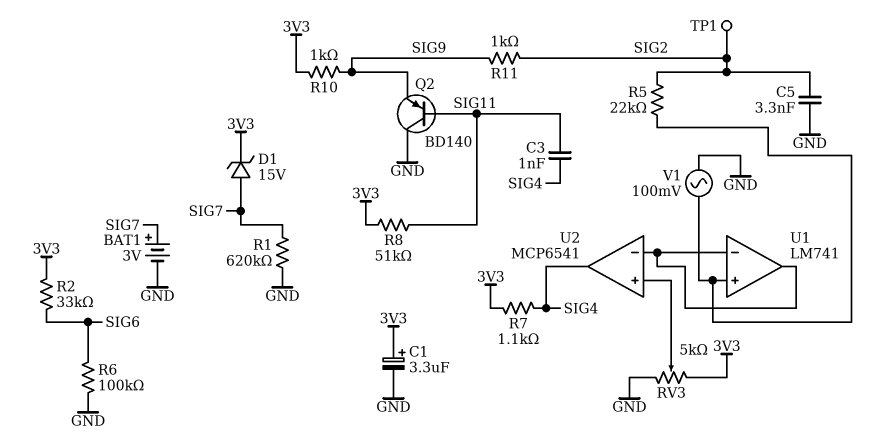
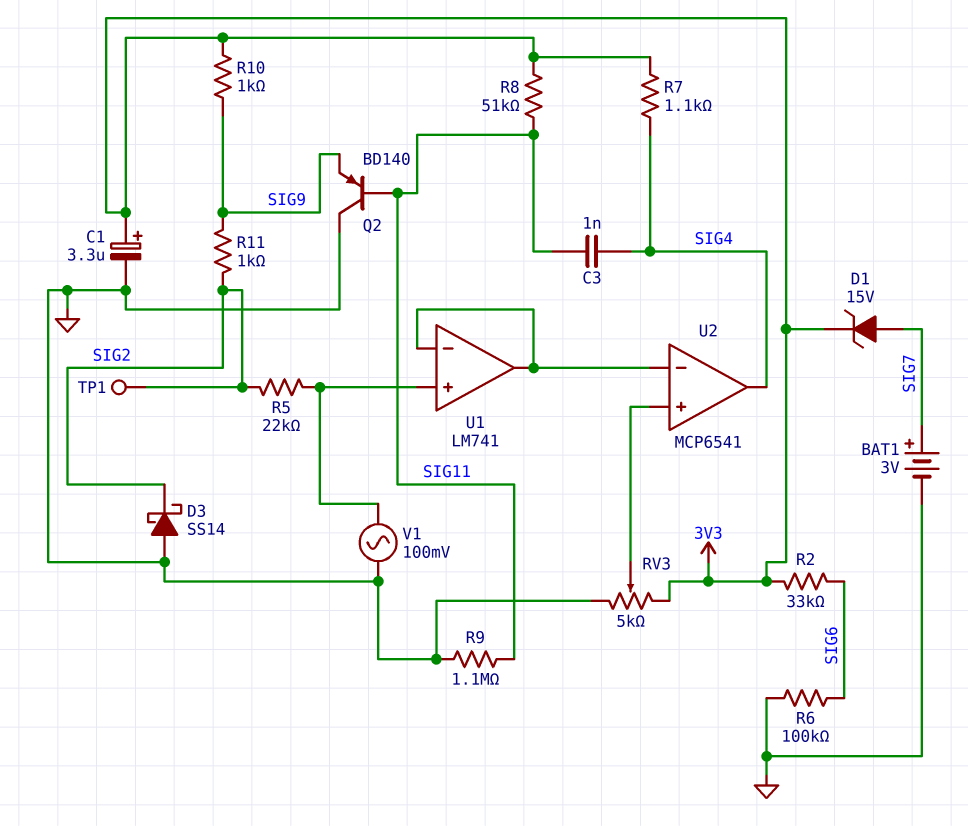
C5: 3.3nF (GND, SIG2) -> none
D3: none -> schottky SS14 (A GND, K SIG2)
R1: 620k (GND, SIG7) -> none
R9: none -> 1.1M (GND, SIG11)

